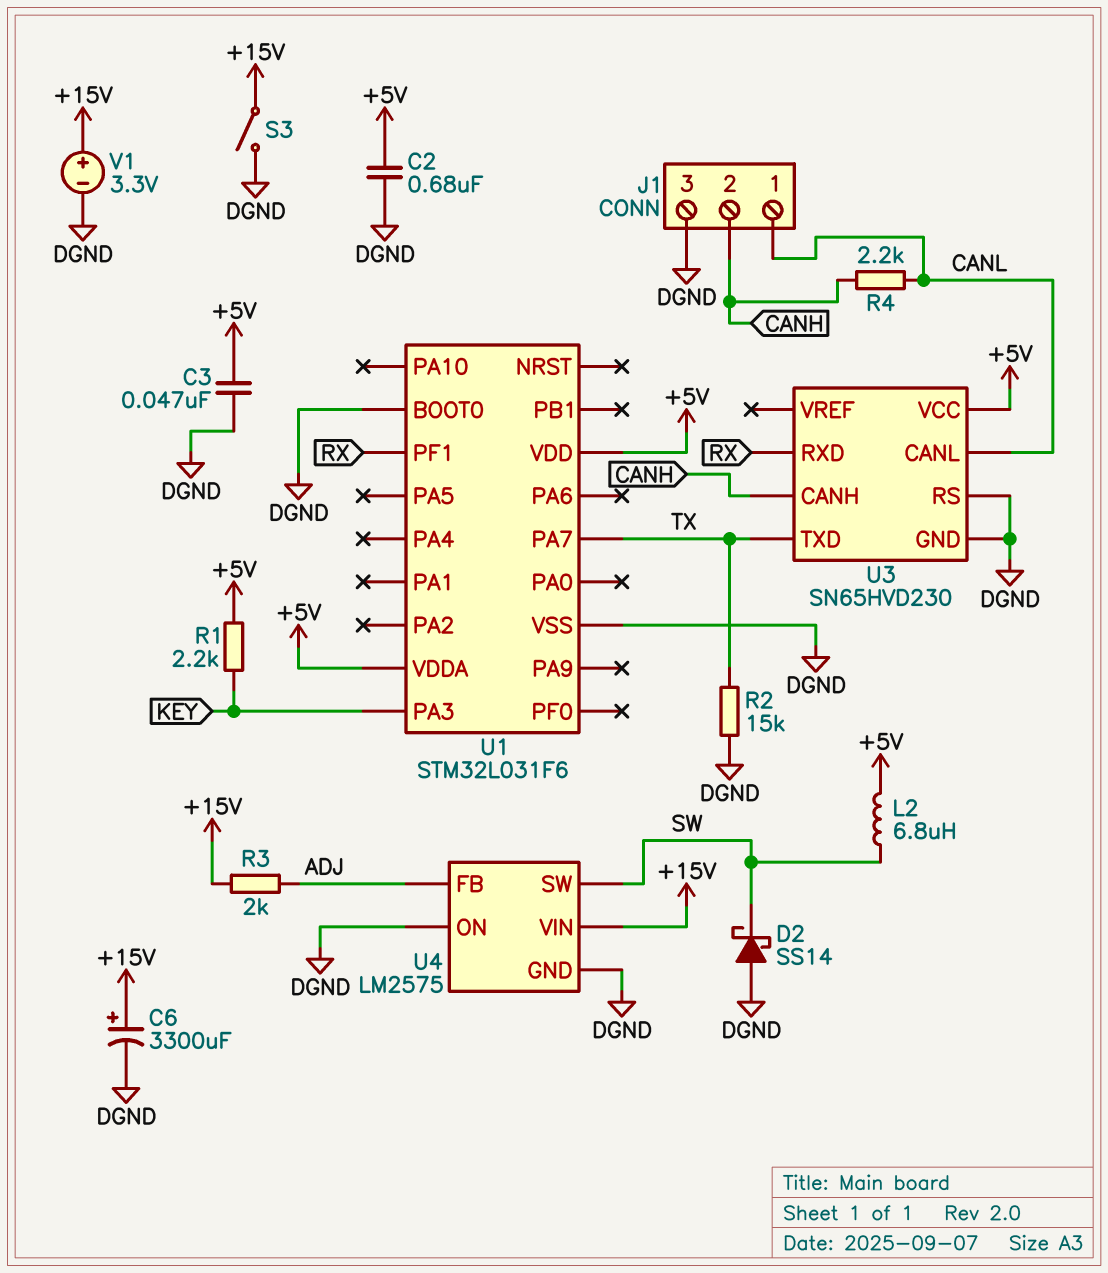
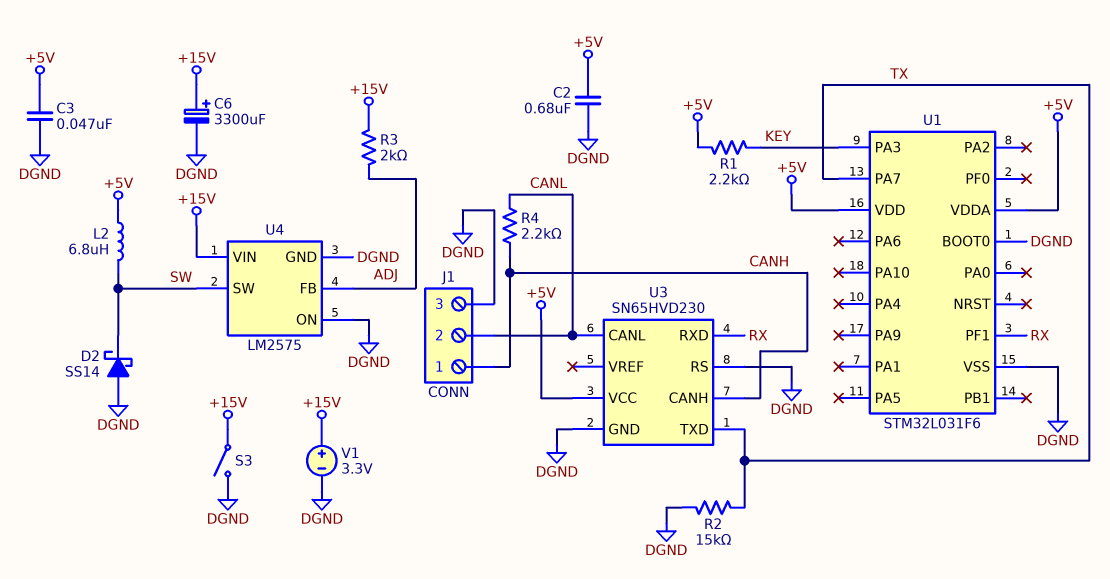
J1 pin 1: CANL -> CANH
J1 pin 2: CANH -> CANL

